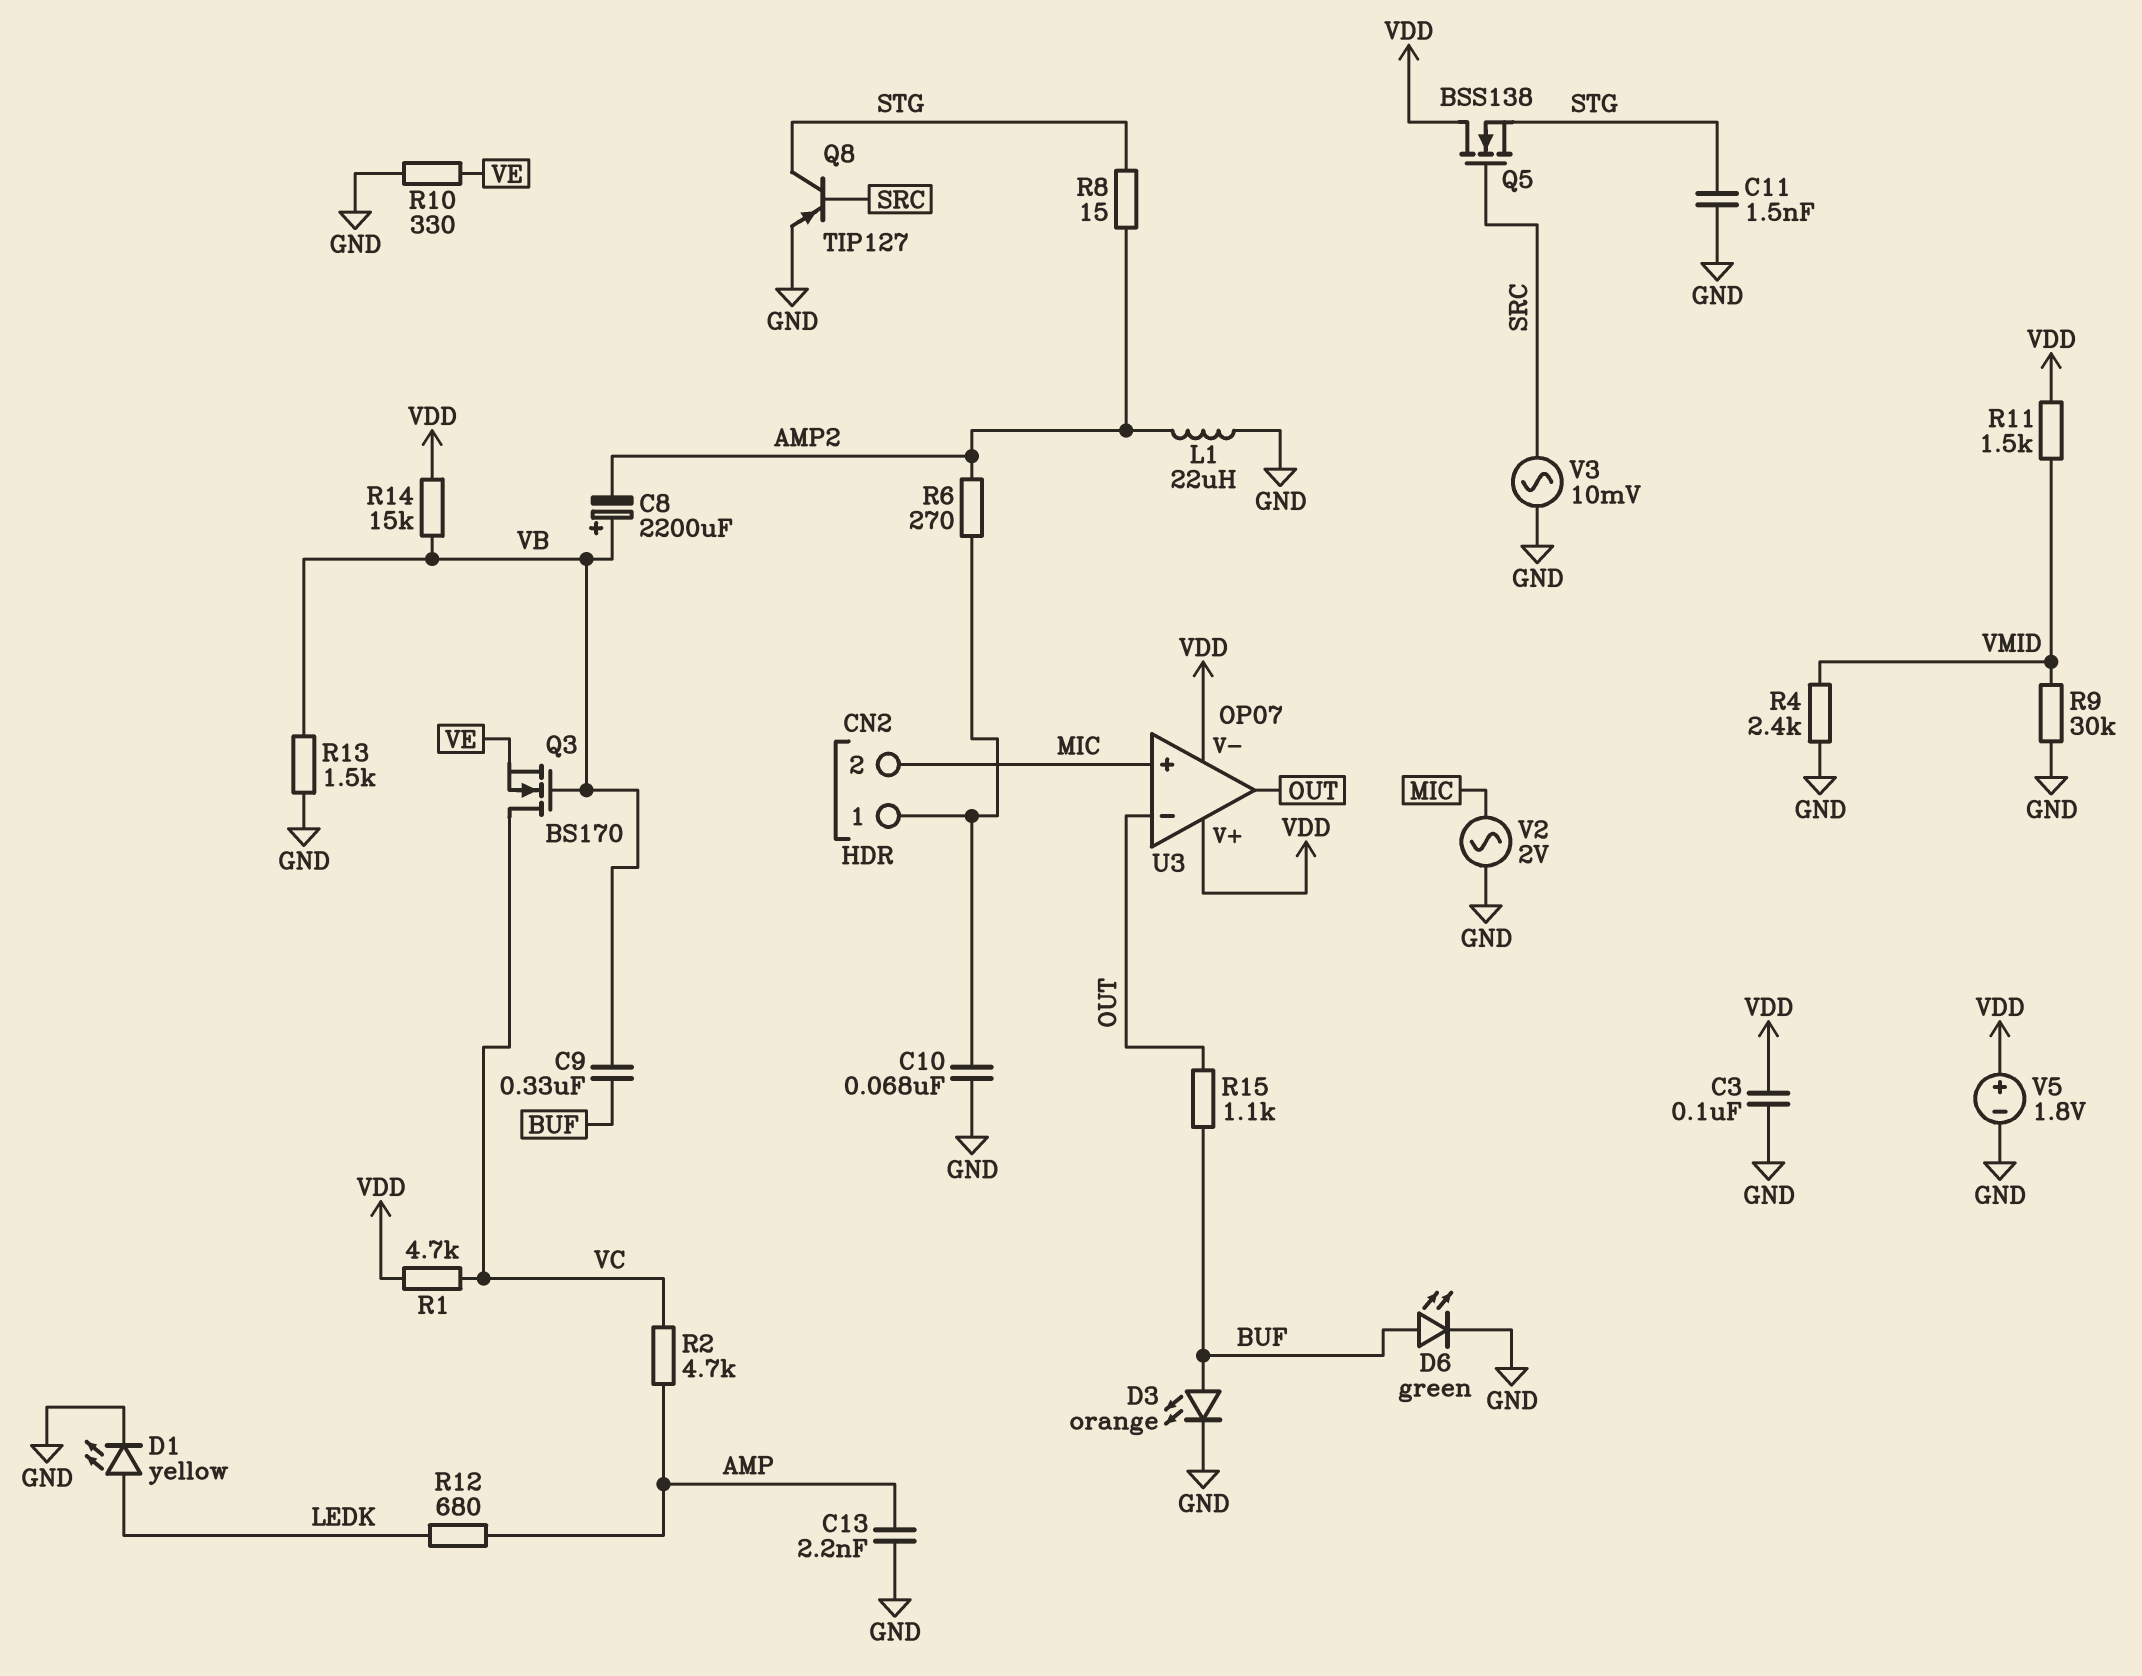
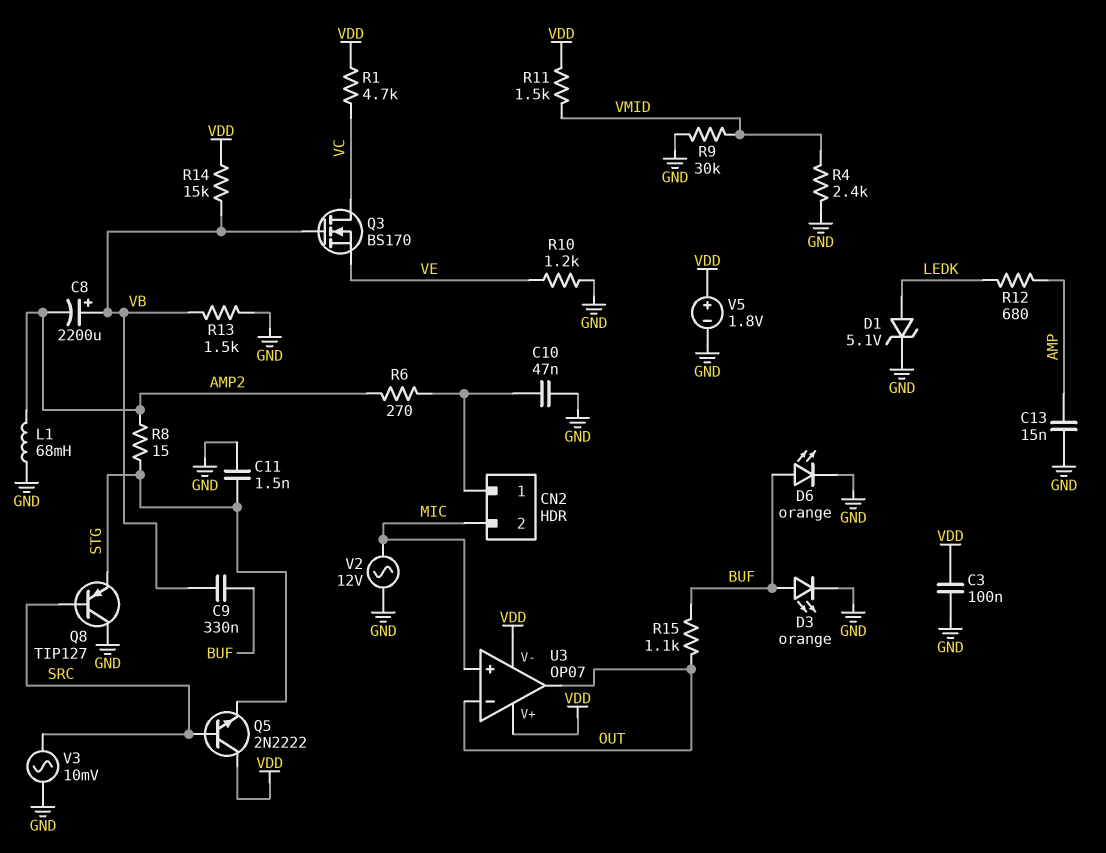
C10: 68nF (CN2/1, GND) -> 47nF (CN2/1, GND)
C13: 2.2nF (AMP, GND) -> 15nF (AMP, GND)
D1: LED yellow (A LEDK, K GND) -> zener 5.1V (A LEDK, K GND)
D6: LED green (A BUF, K GND) -> LED orange (A BUF, K GND)
L1: 22uH (AMP2, GND) -> 68mH (AMP2, GND)
Q5: NMOS BSS138 (G SRC, D VDD, S STG) -> NPN 2N2222 (B SRC, C VDD, E STG)
Q8: PNP TIP127 (B SRC, C STG, E GND) -> PNP TIP127 (B SRC, C GND, E STG)
R2: 4.7k (AMP, VC) -> none
R10: 330 (GND, VE) -> 1.2k (GND, VE)
V2: AC 2V (GND, MIC) -> AC 12V (GND, MIC)

